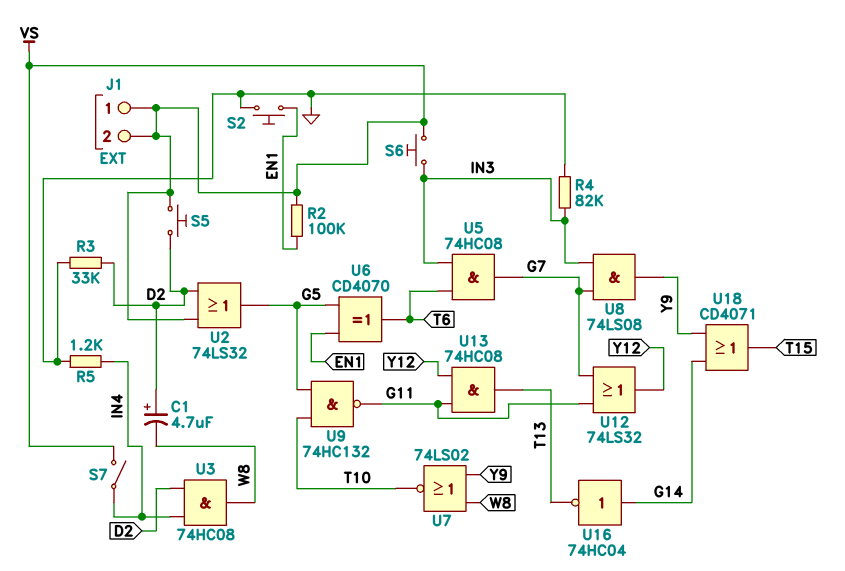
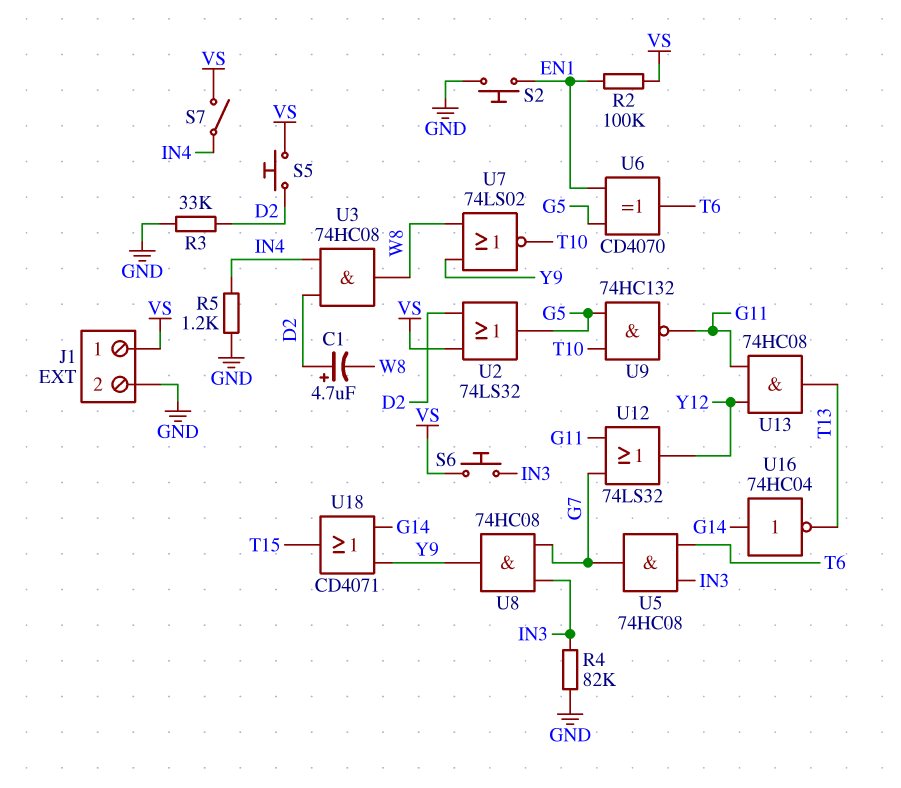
J1 pin 2: VS -> GND
U8: AND 74LS08 (in G7, in IN3, out Y9) -> AND 74HC08 (in G7, in IN3, out Y9)

